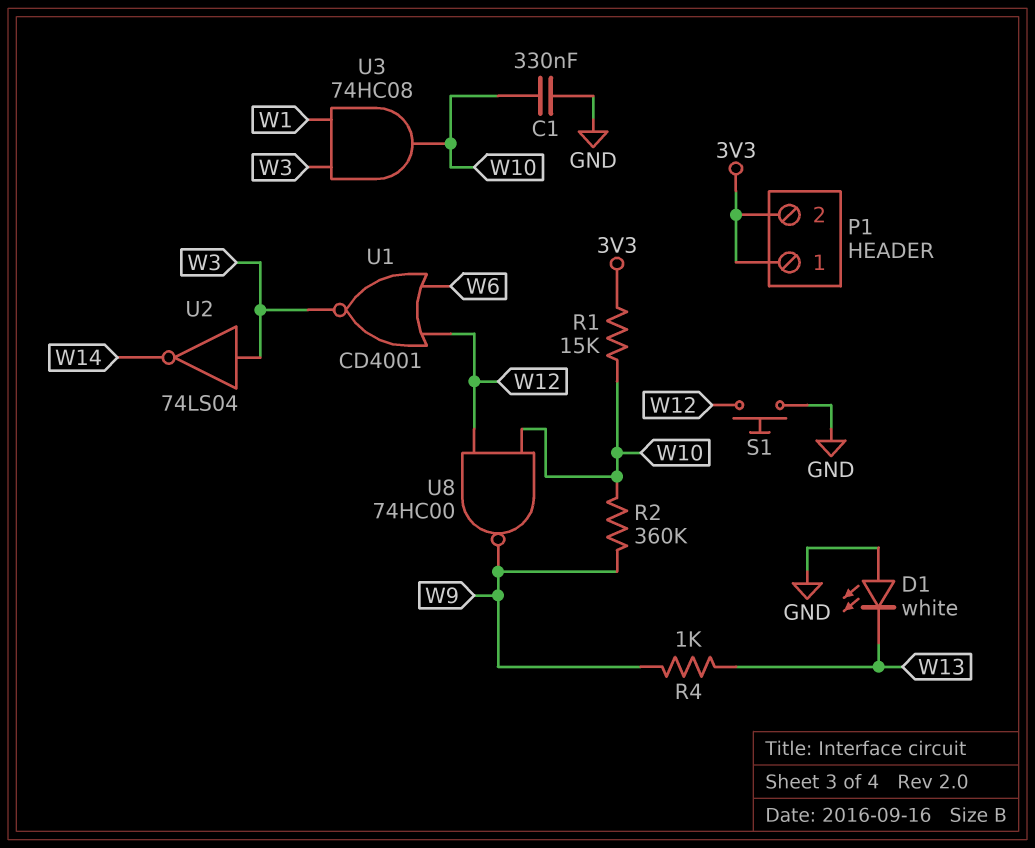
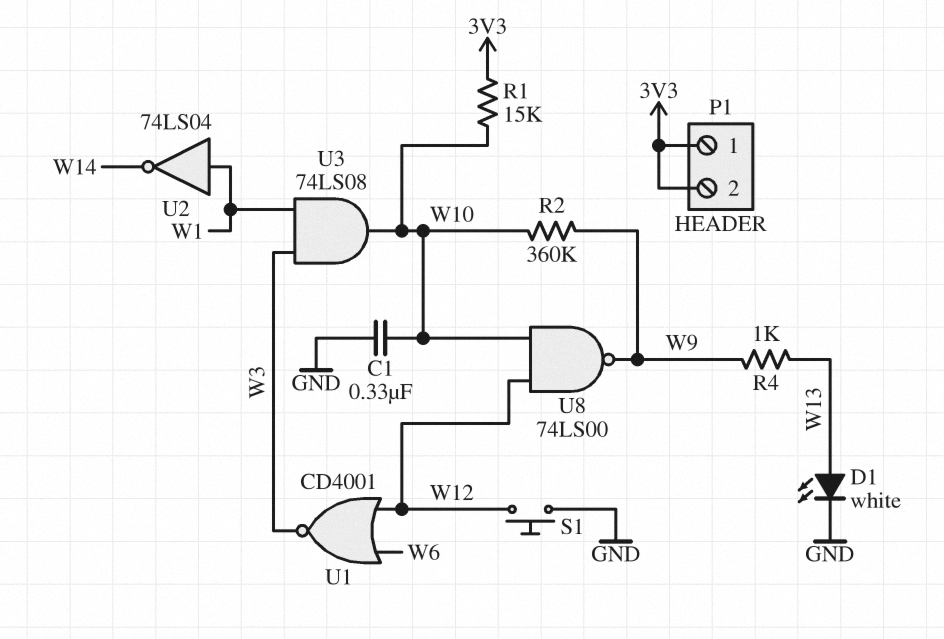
D1: LED white (A GND, K W13) -> LED white (A W13, K GND)
U2: NOT 74LS04 (in W3, out W14) -> NOT 74LS04 (in W1, out W14)
U3: AND 74HC08 (in W1, in W3, out W10) -> AND 74LS08 (in W1, in W3, out W10)
U8: NAND 74HC00 (in W10, in W12, out W9) -> NAND 74LS00 (in W10, in W12, out W9)

